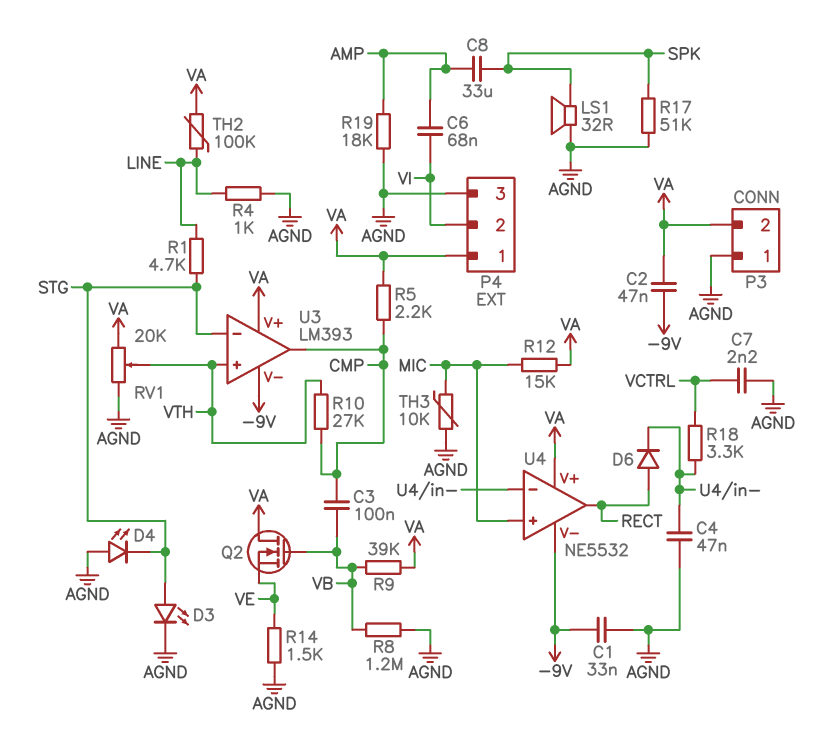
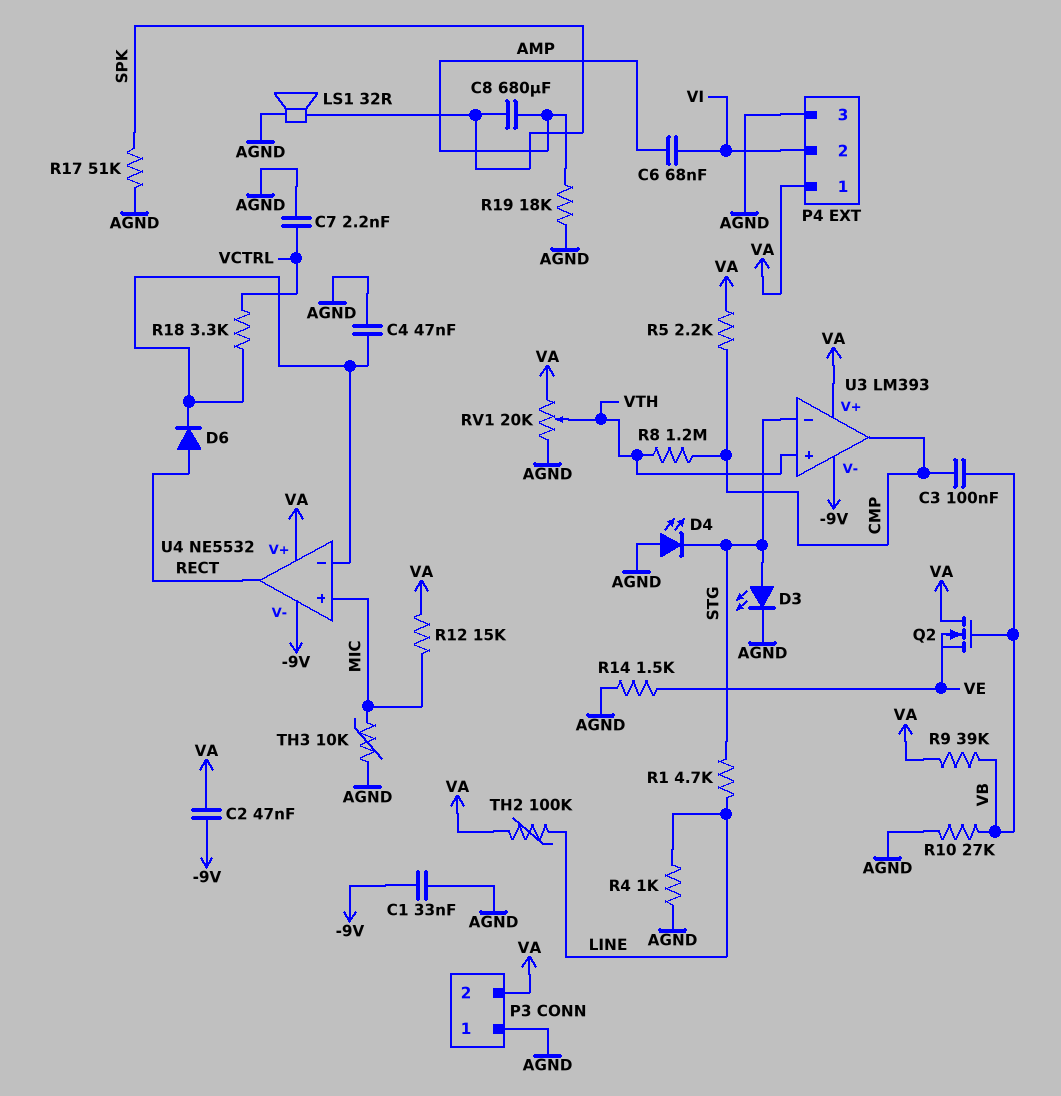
C8: 33uF (AMP, SPK) -> 680uF (AMP, SPK)
R8: 1.2M (AGND, VB) -> 1.2M (CMP, VTH)
R10: 27k (CMP, VTH) -> 27k (AGND, VB)

